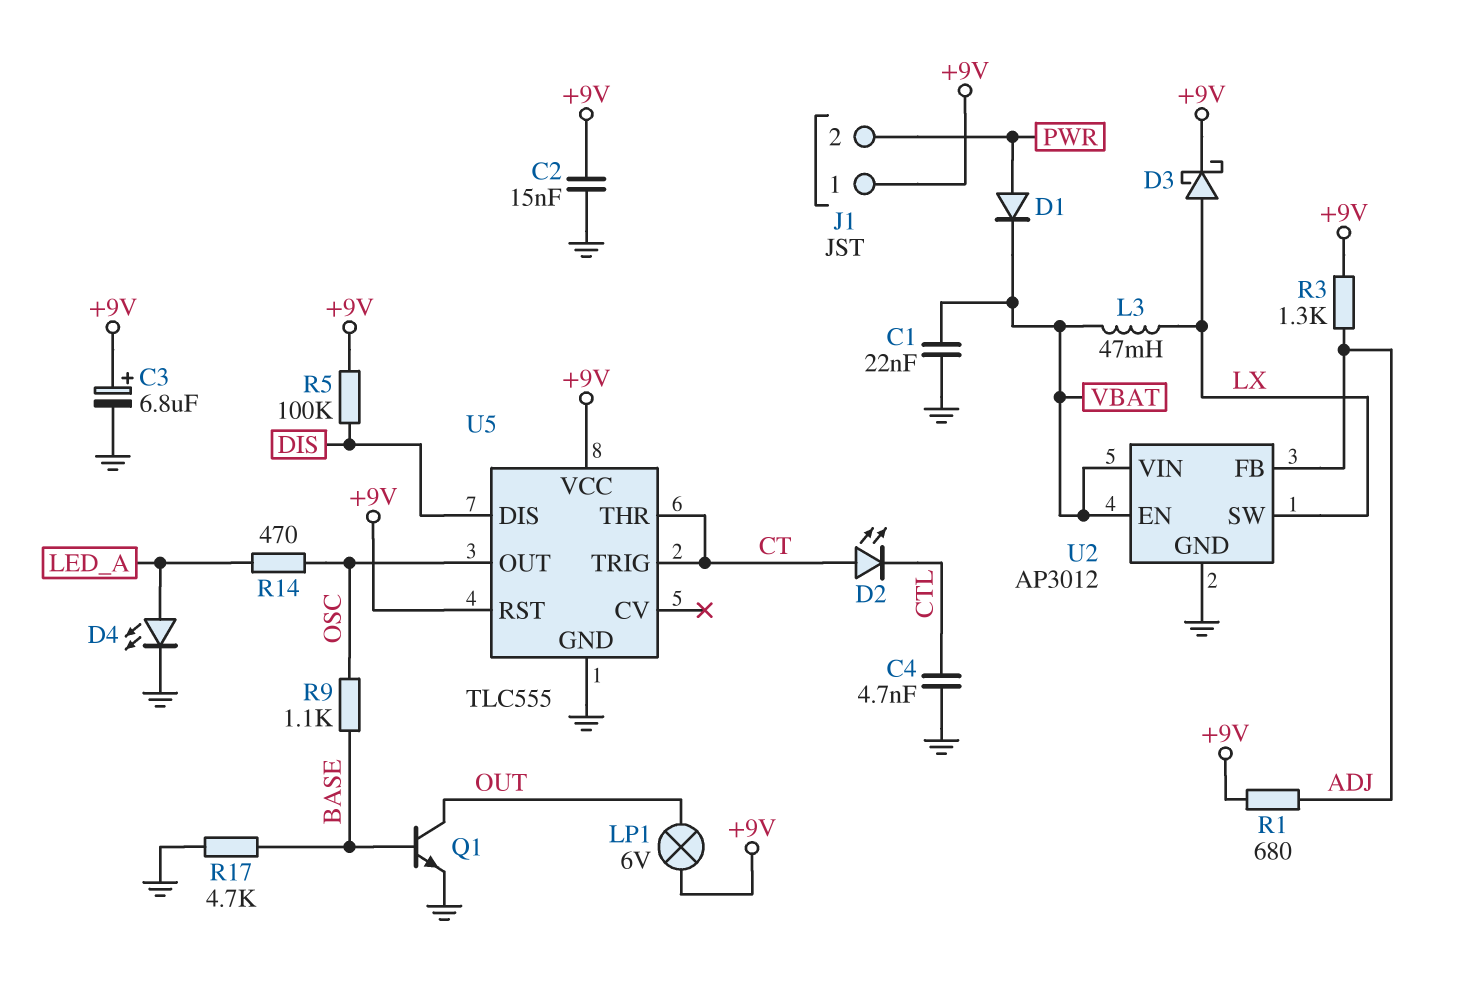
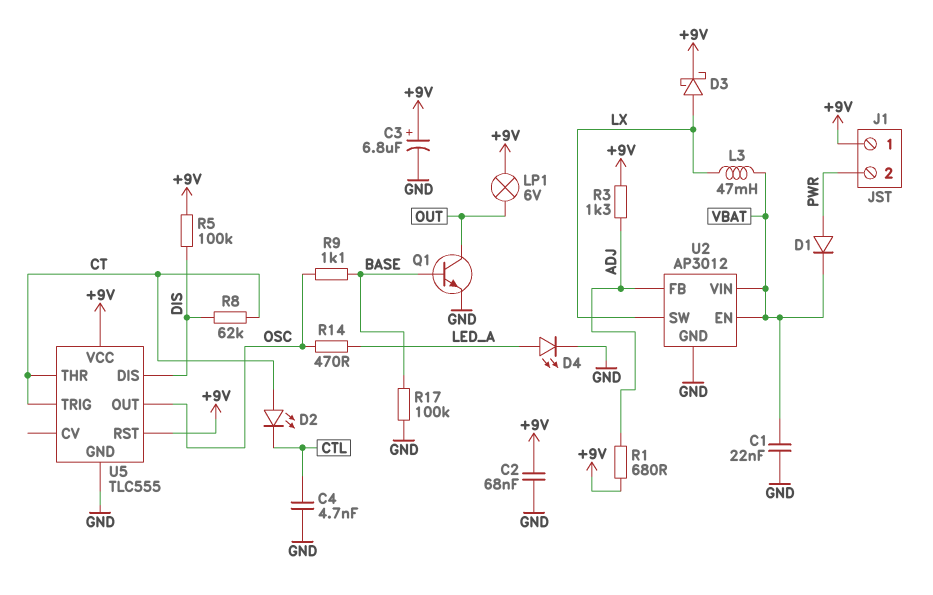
C2: 15nF (+9V, GND) -> 68nF (+9V, GND)
R8: none -> 62k (CT, DIS)
R17: 4.7k (BASE, GND) -> 100k (BASE, GND)

